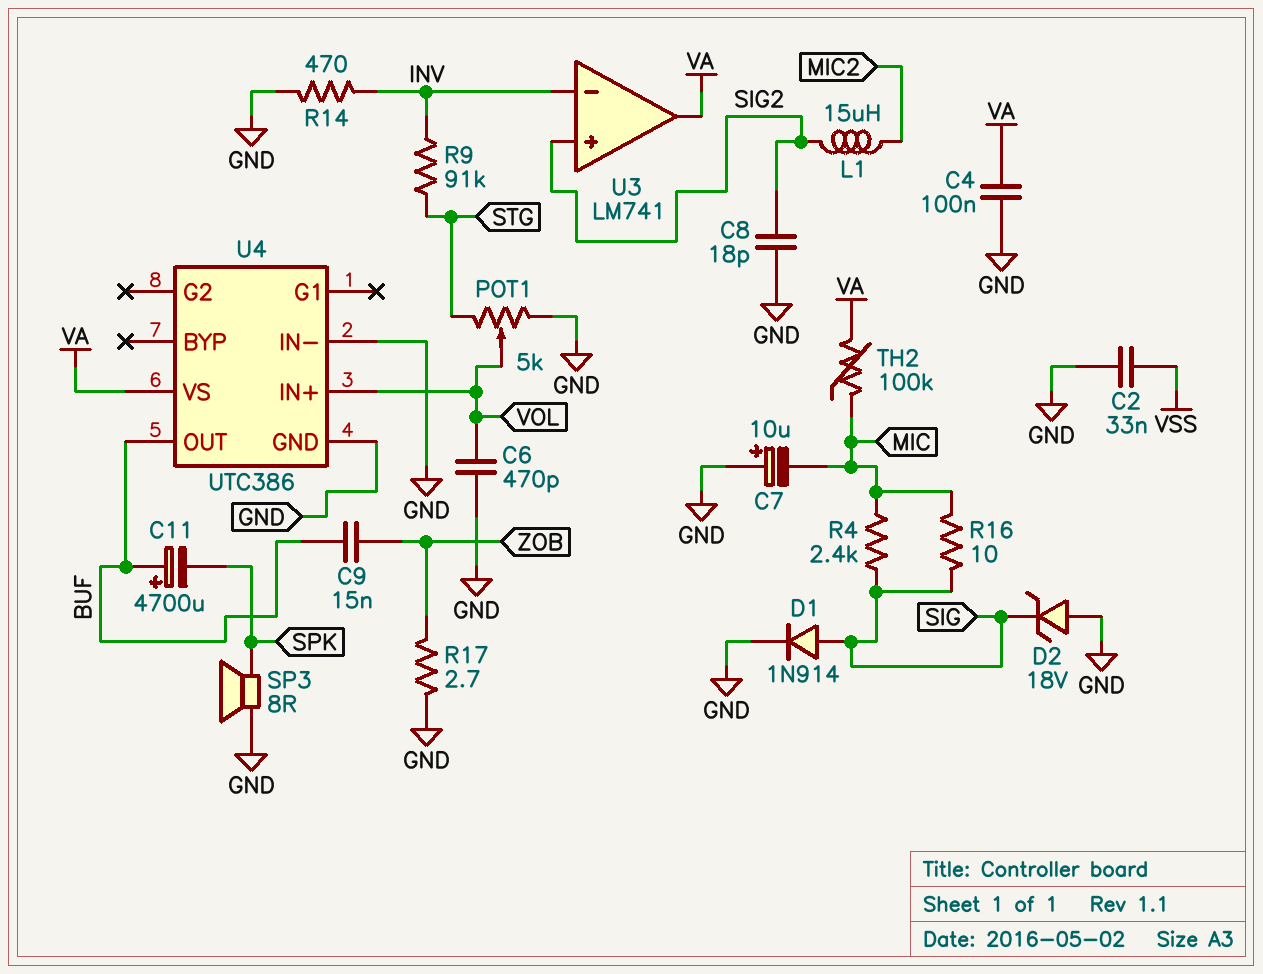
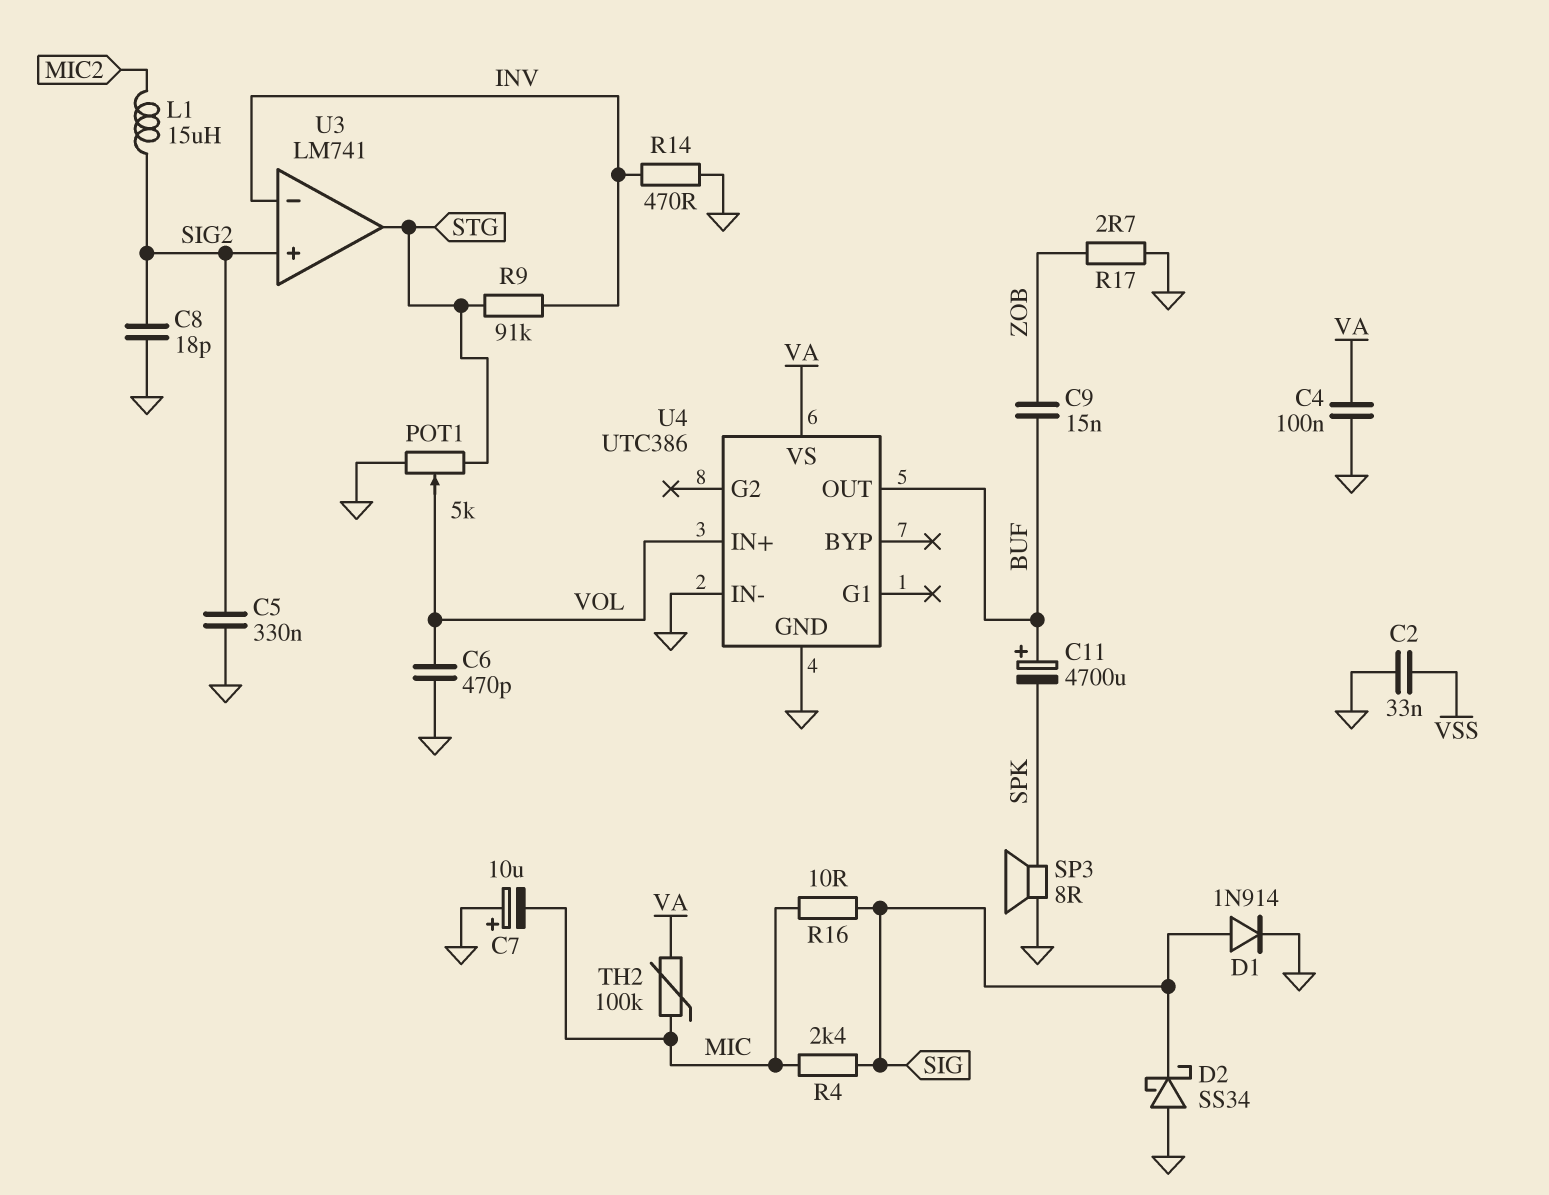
C5: none -> 330nF (GND, SIG2)
D2: zener 18V (A GND, K SIG) -> schottky SS34 (A GND, K SIG)
U3 pin out: VA -> STG

